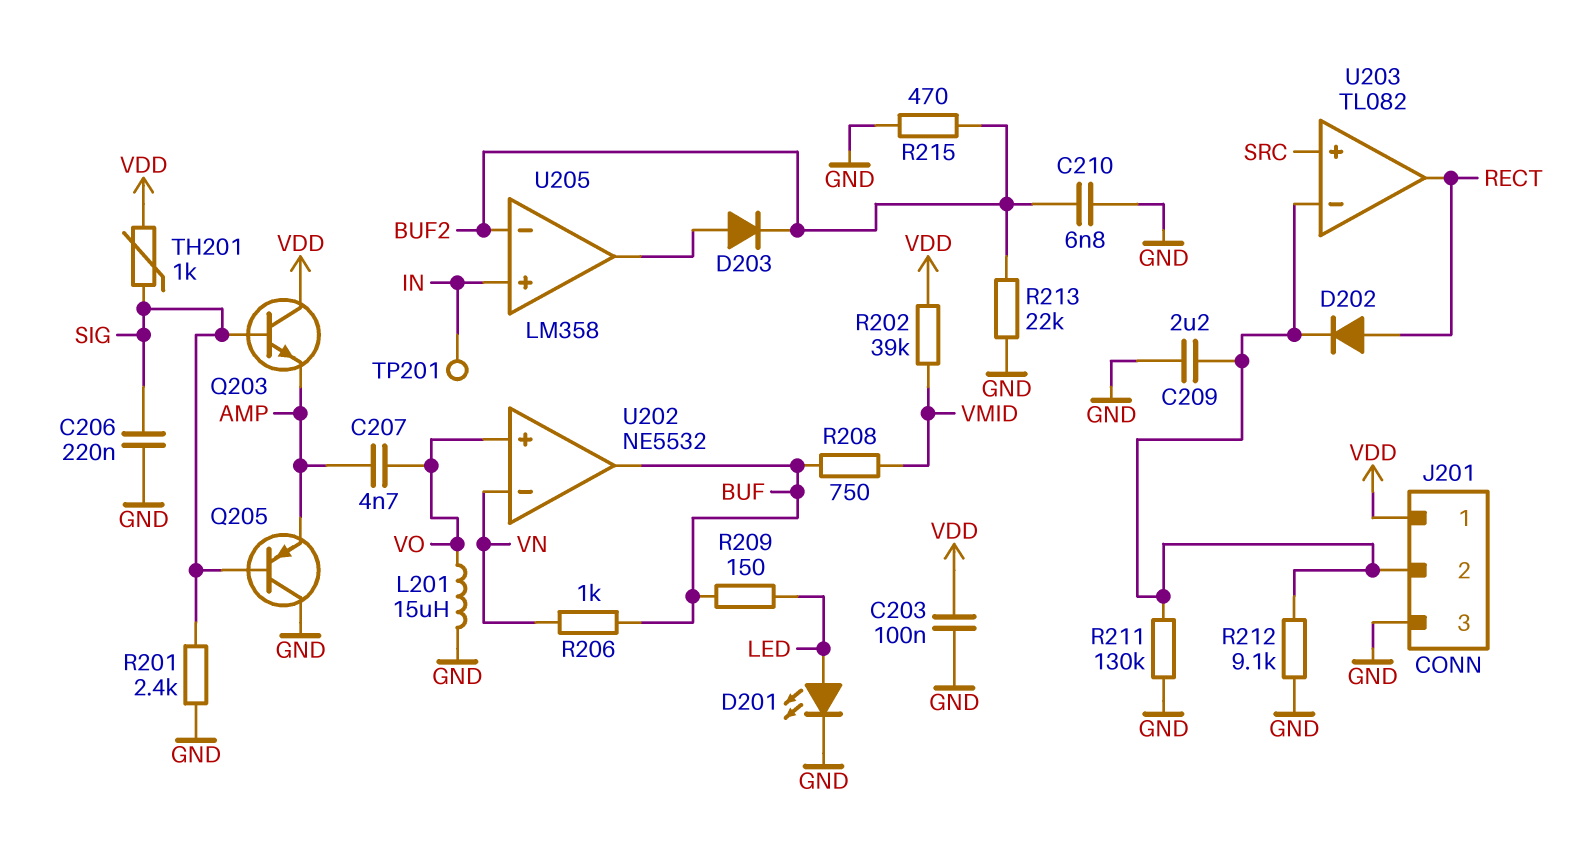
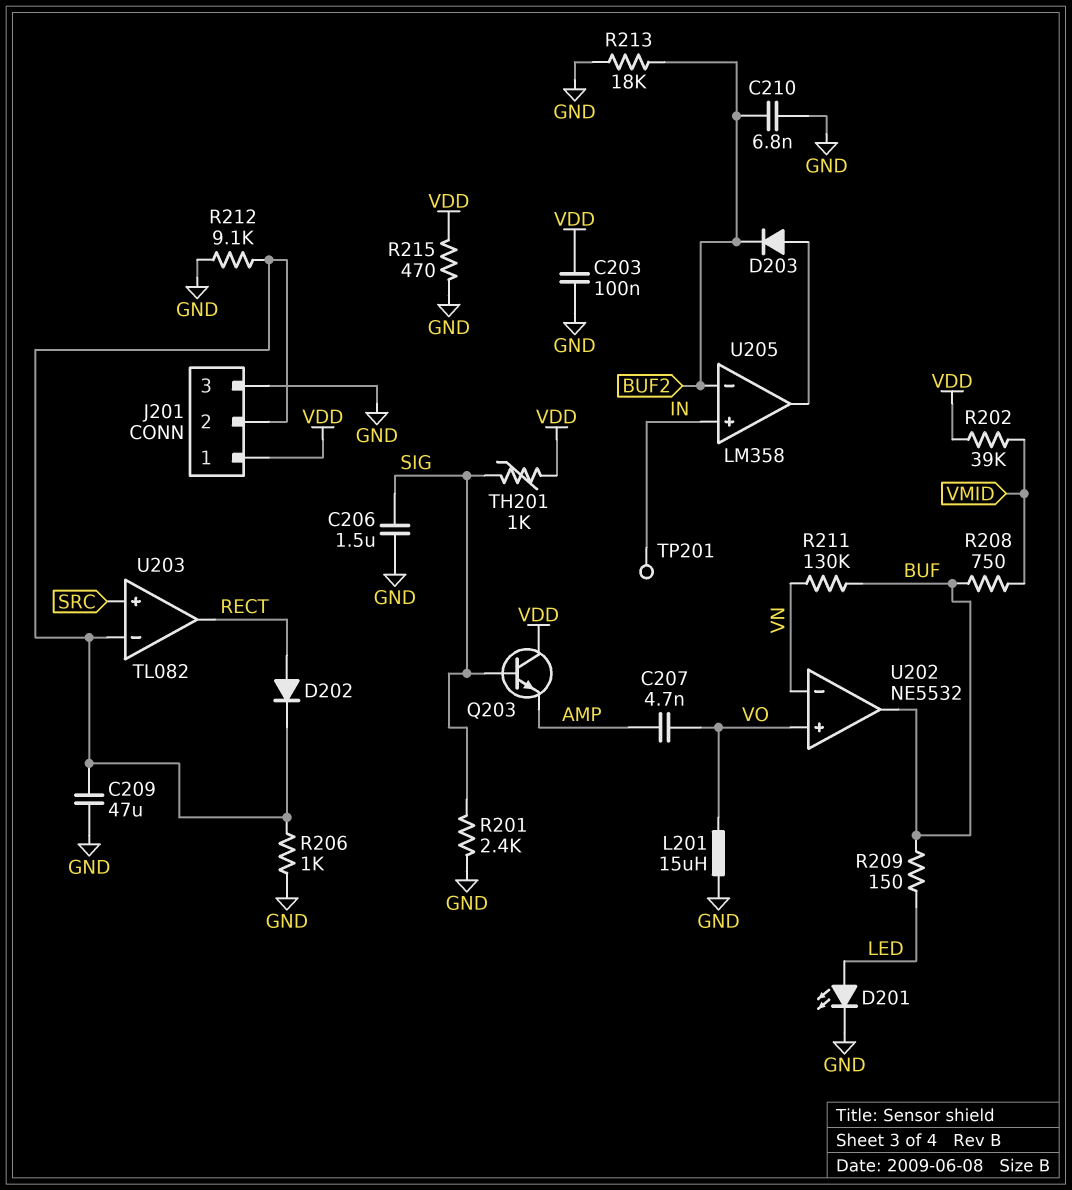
C206: 220nF (GND, SIG) -> 1.5uF (GND, SIG)
C209: 2.2uF (GND, J201/2) -> 47uF (GND, J201/2)
Q205: PNP (B SIG, C GND, E AMP) -> none
R206: 1k (BUF, VN) -> 1k (GND, J201/2)
R211: 130k (GND, J201/2) -> 130k (BUF, VN)
R213: 22k (BUF2, GND) -> 18k (BUF2, GND)
R215: 470 (BUF2, GND) -> 470 (GND, VDD)

